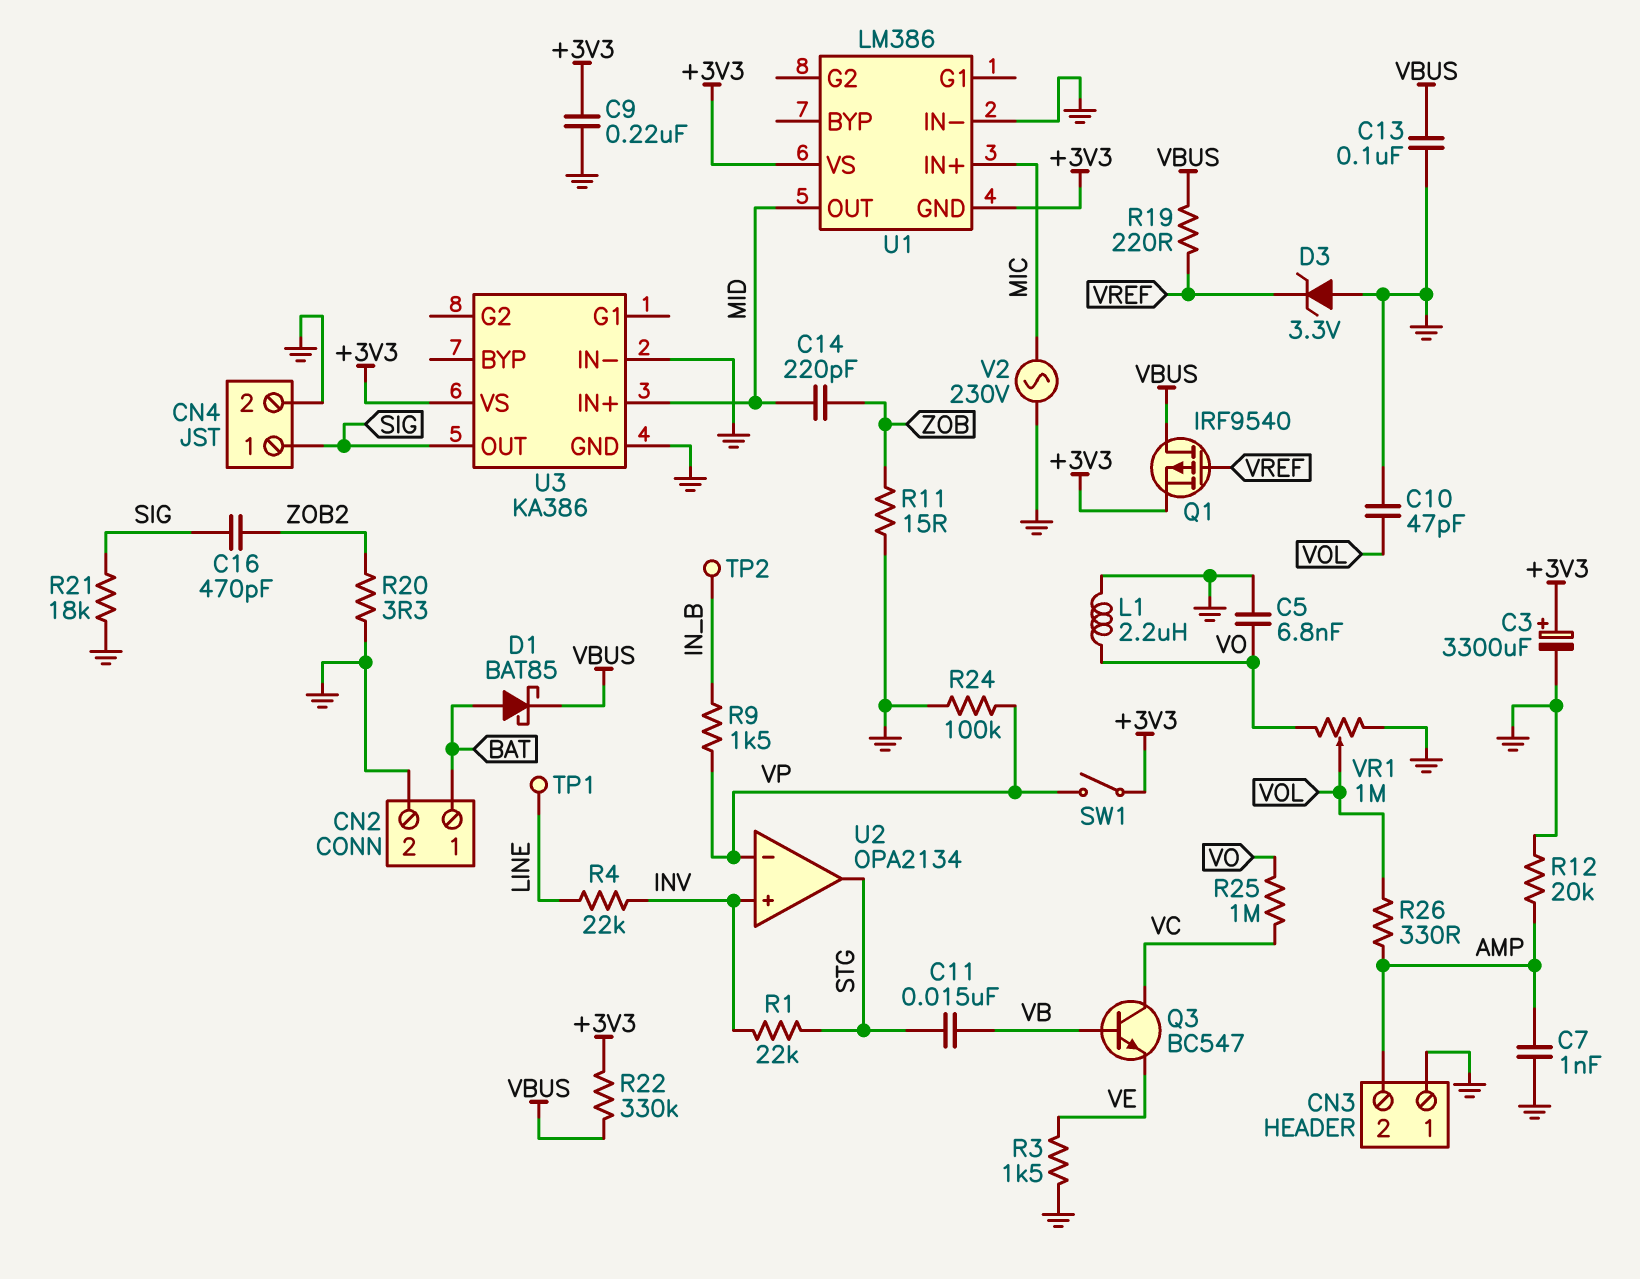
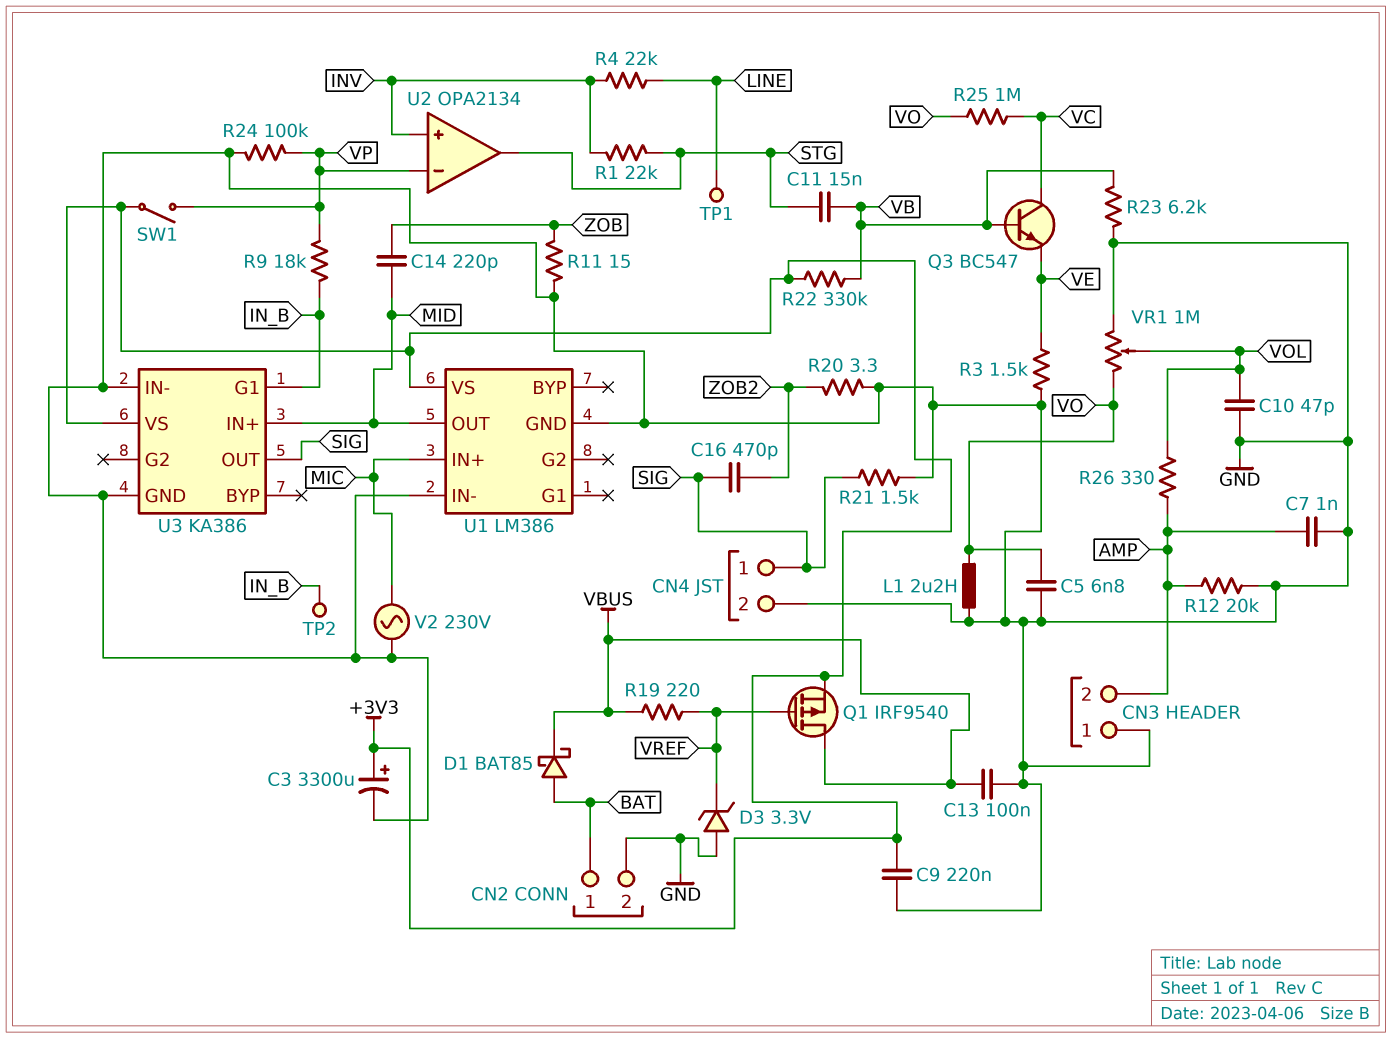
R9: 1.5k (IN_B, VP) -> 18k (IN_B, VP)
R21: 18k (GND, SIG) -> 1.5k (GND, SIG)
R22: 330k (+3V3, VBUS) -> 330k (+3V3, VB)
R23: none -> 6.2k (GND, VB)
U1 pin GND: +3V3 -> GND
U3 pin G1: none -> IN_B

